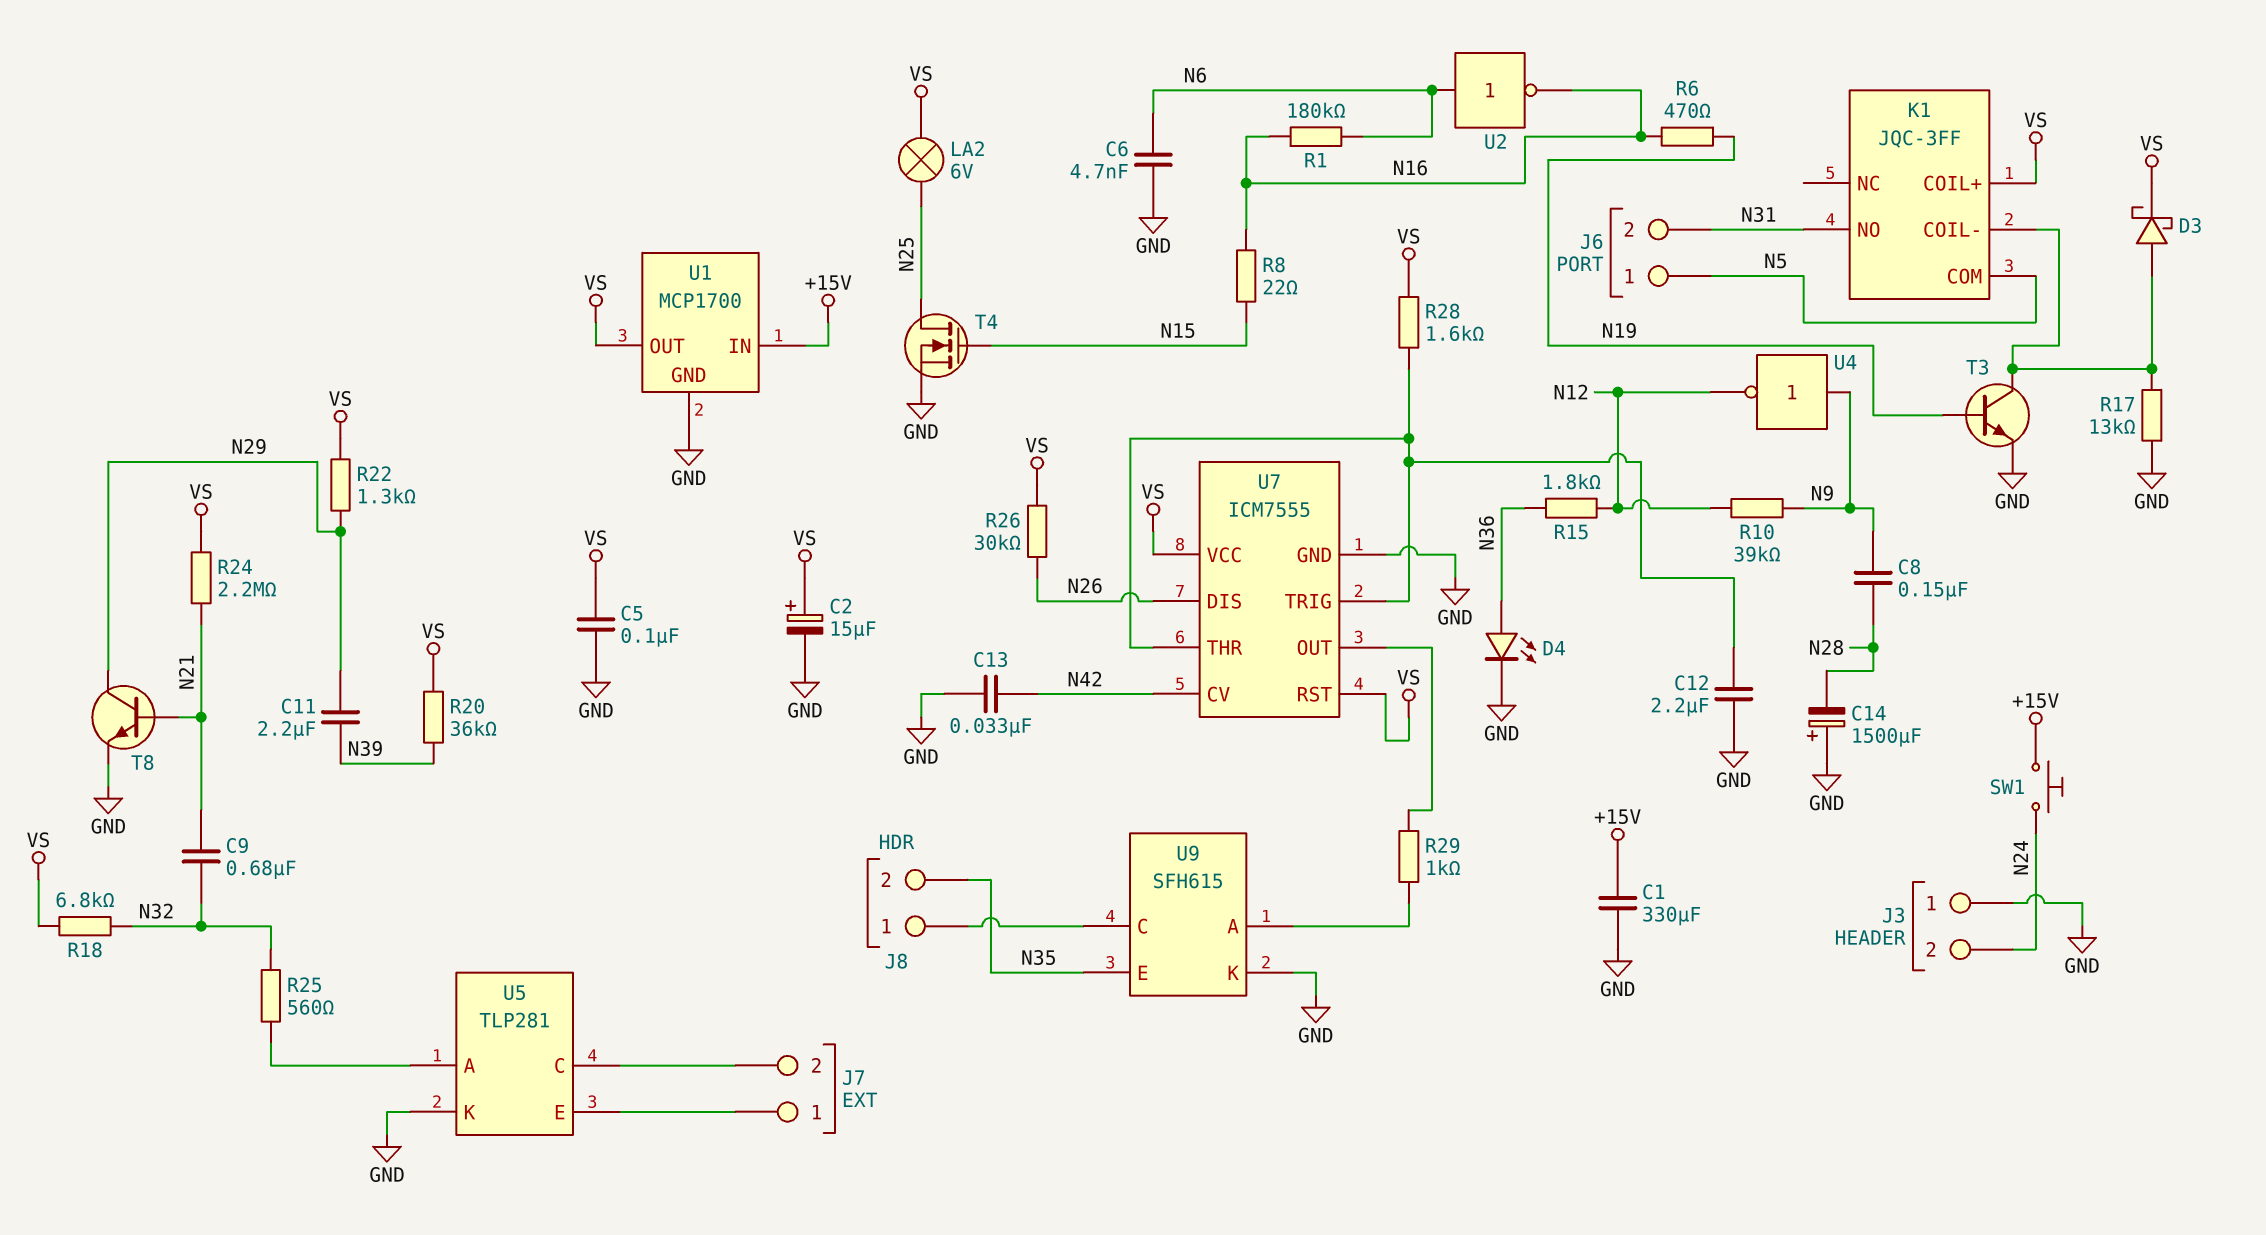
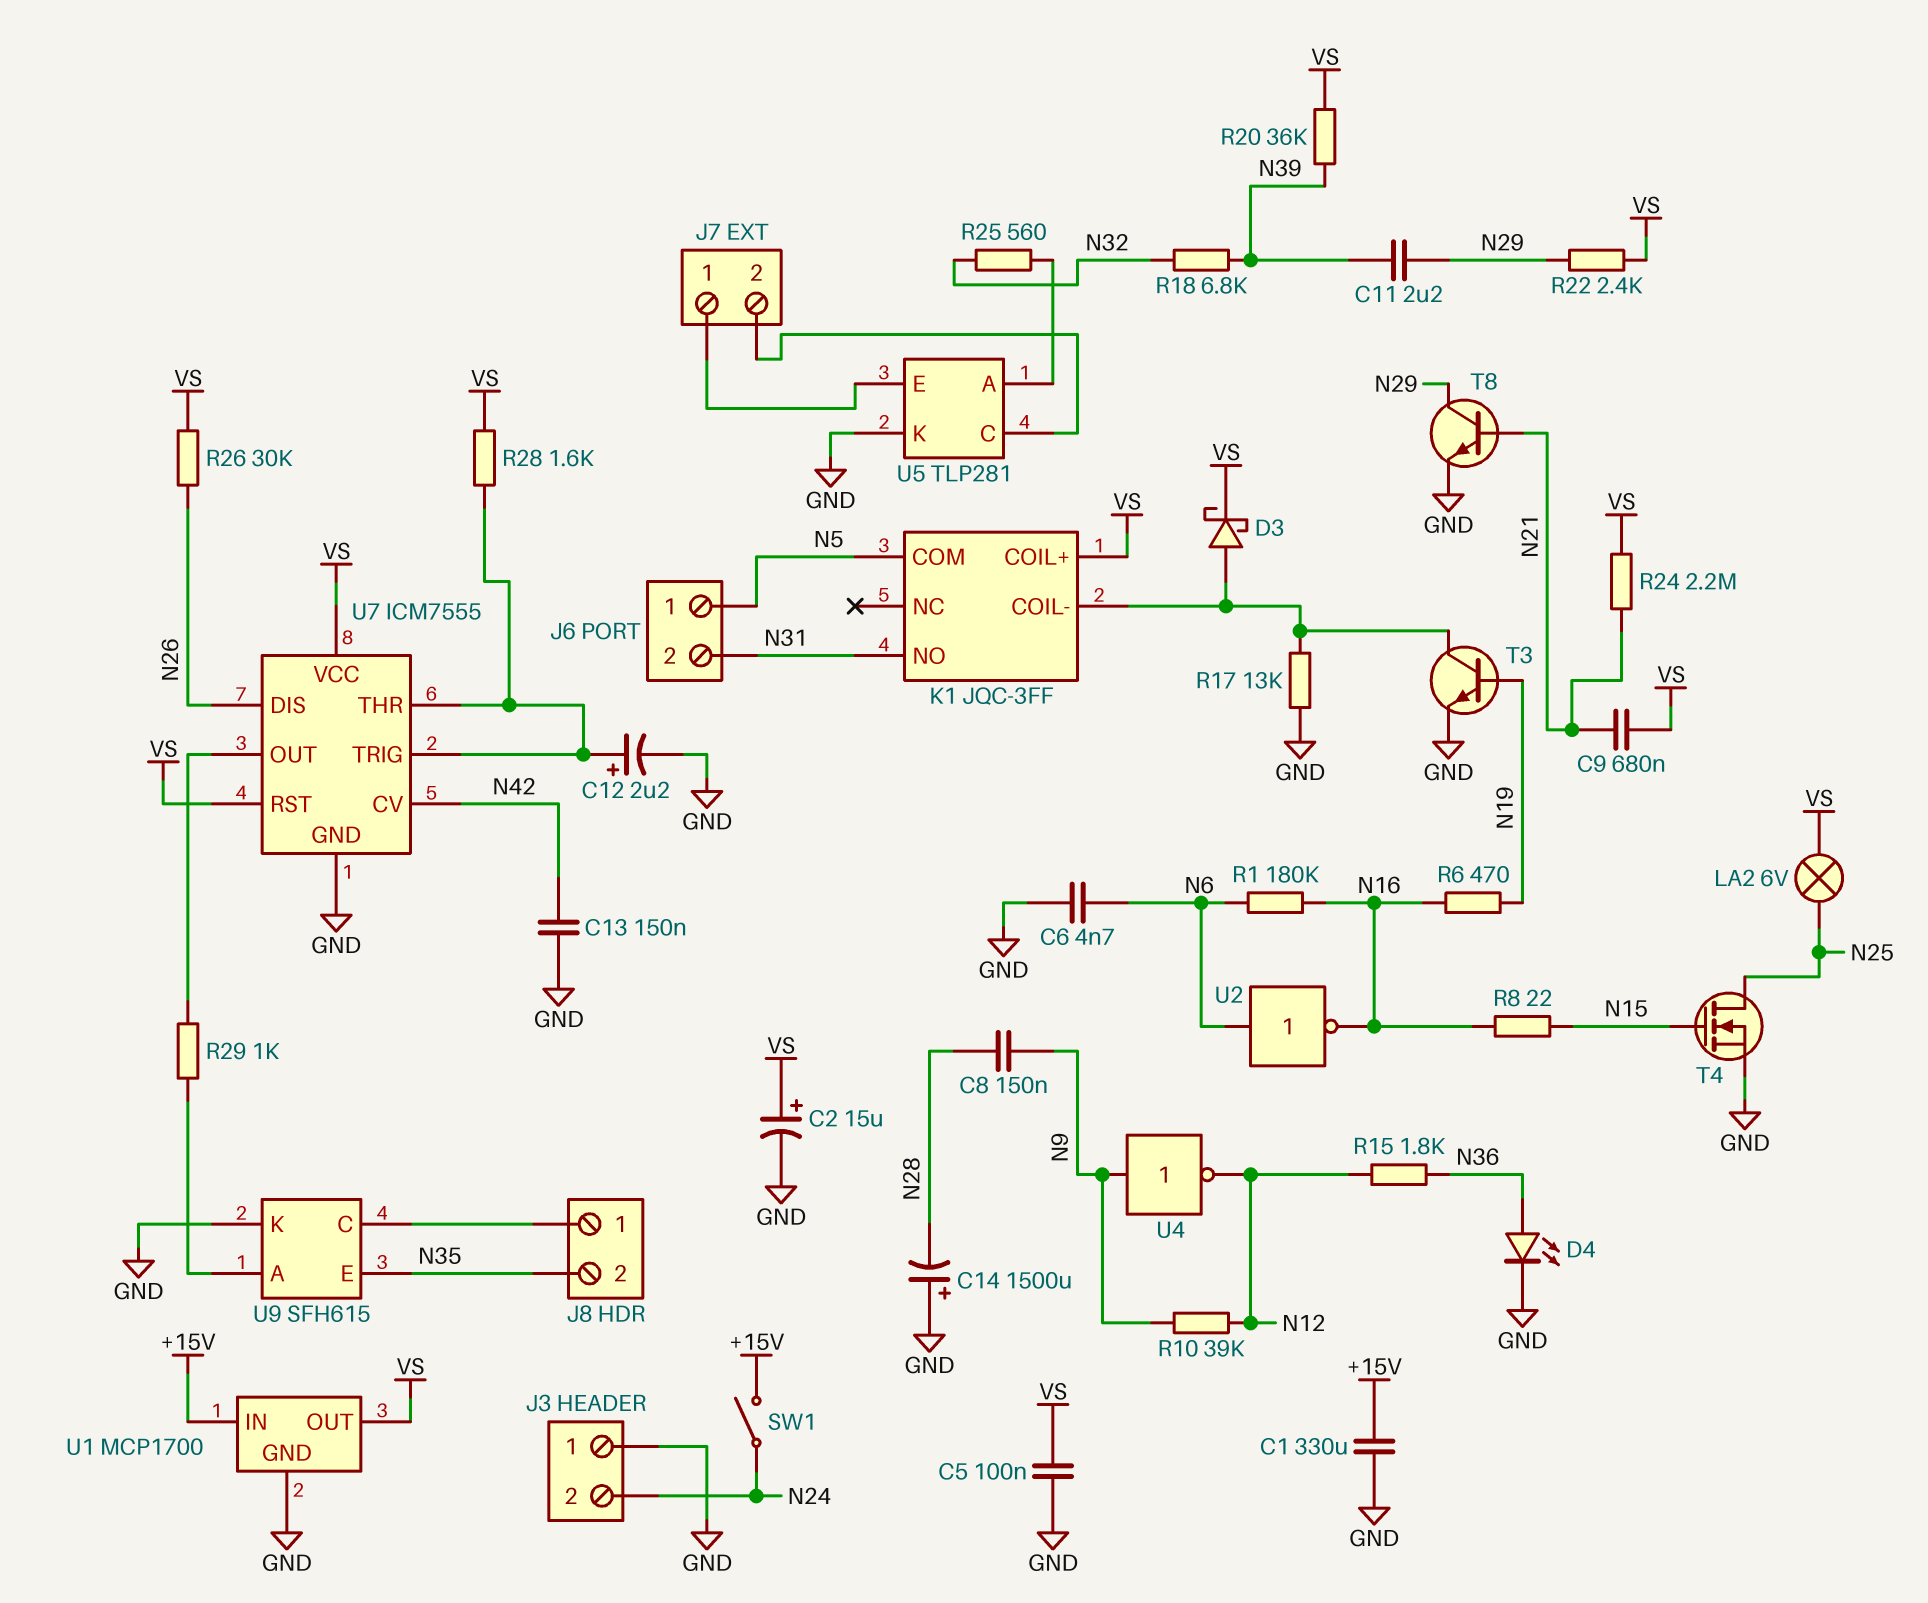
C9: 680nF (N21, N32) -> 680nF (N21, VS)
C12: 2.2uF (GND, U7/THR) -> 2.2uF (plus U7/THR, minus GND)
C13: 33nF (GND, N42) -> 150nF (GND, N42)
R18: 6.8k (N32, VS) -> 6.8k (N32, N39)
R22: 1.3k (N29, VS) -> 2.4k (N29, VS)
SW1: button (+15V, N24) -> switch (+15V, N24)

